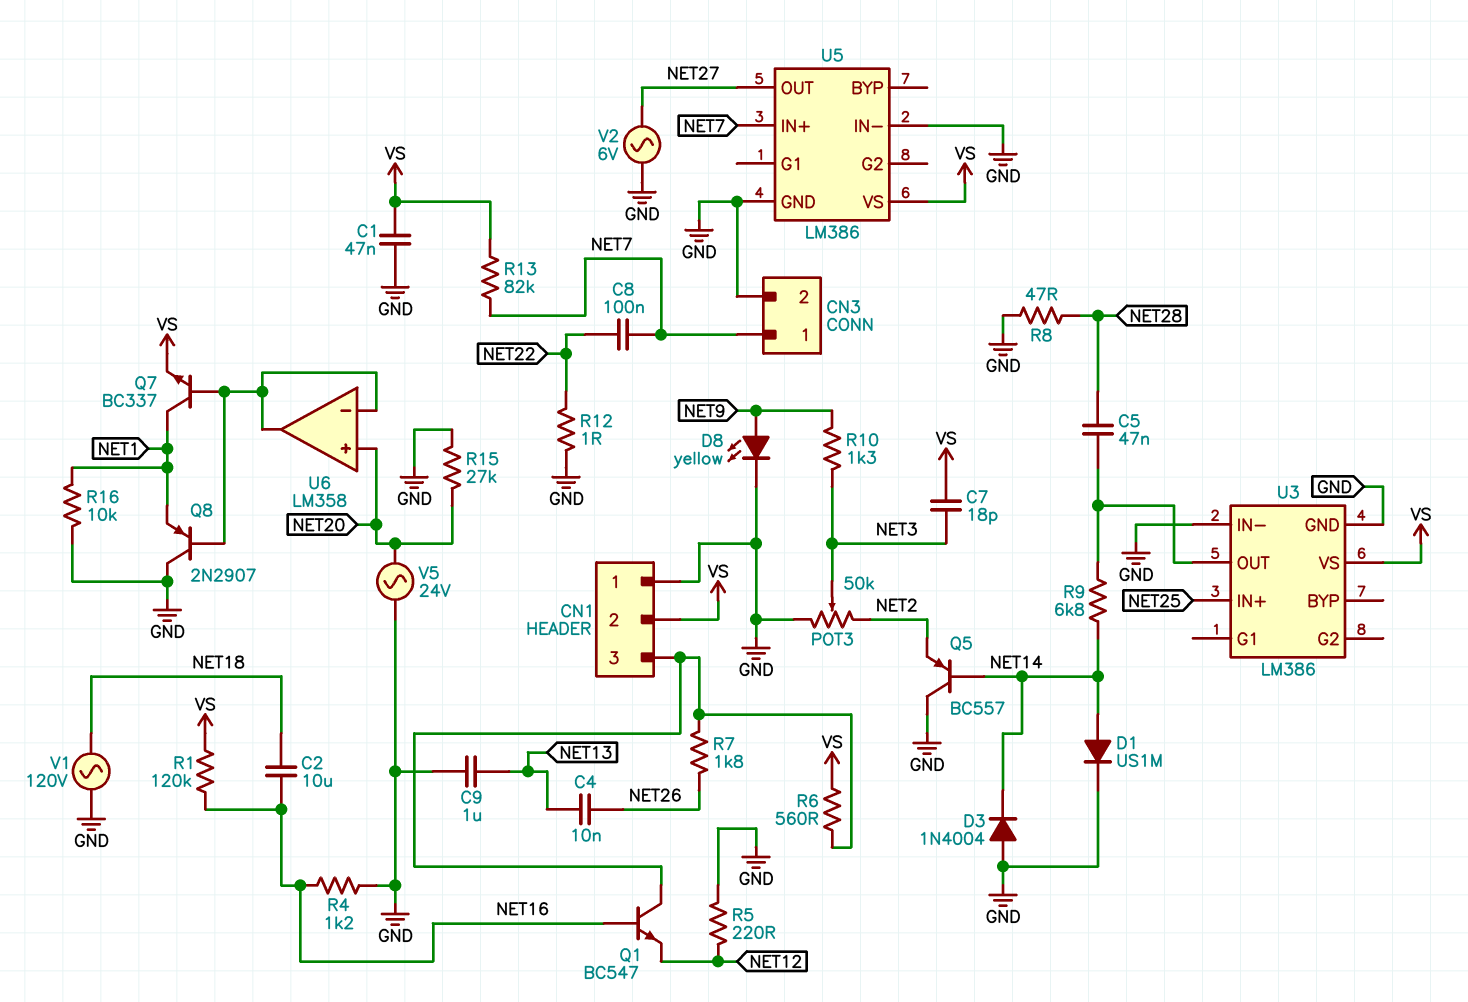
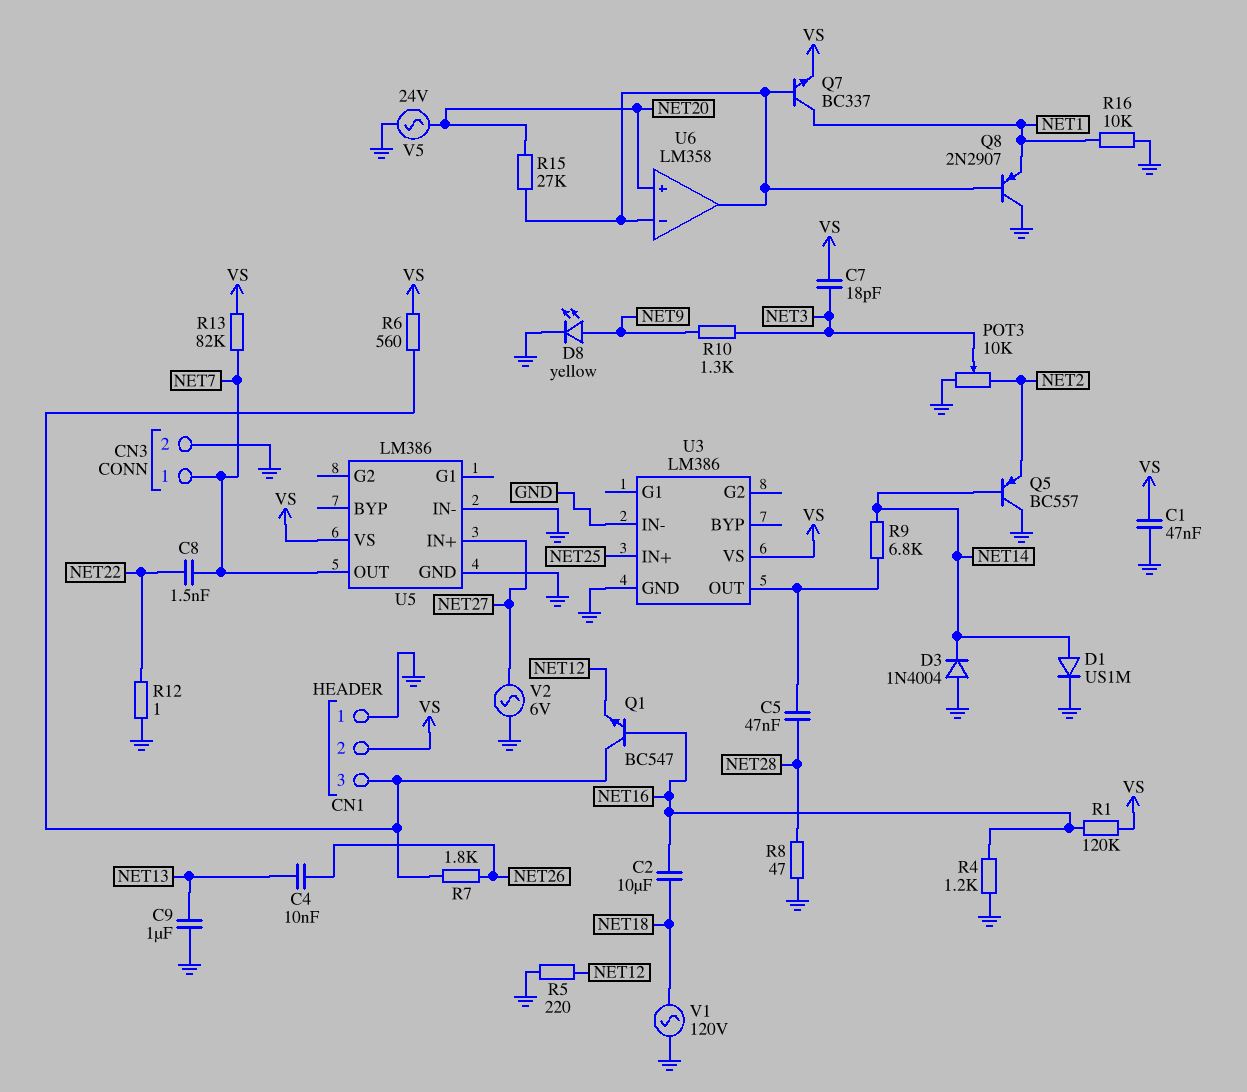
C8: 100nF (NET7, NET22) -> 1.5nF (NET7, NET22)
POT3: 50k (GND, NET2, wiper NET3) -> 10k (GND, NET2, wiper NET3)
R15: 27k (GND, NET20) -> 27k (NET20, U6/in-)
U5 pin IN+: NET7 -> NET27
U5 pin OUT: NET27 -> NET7

